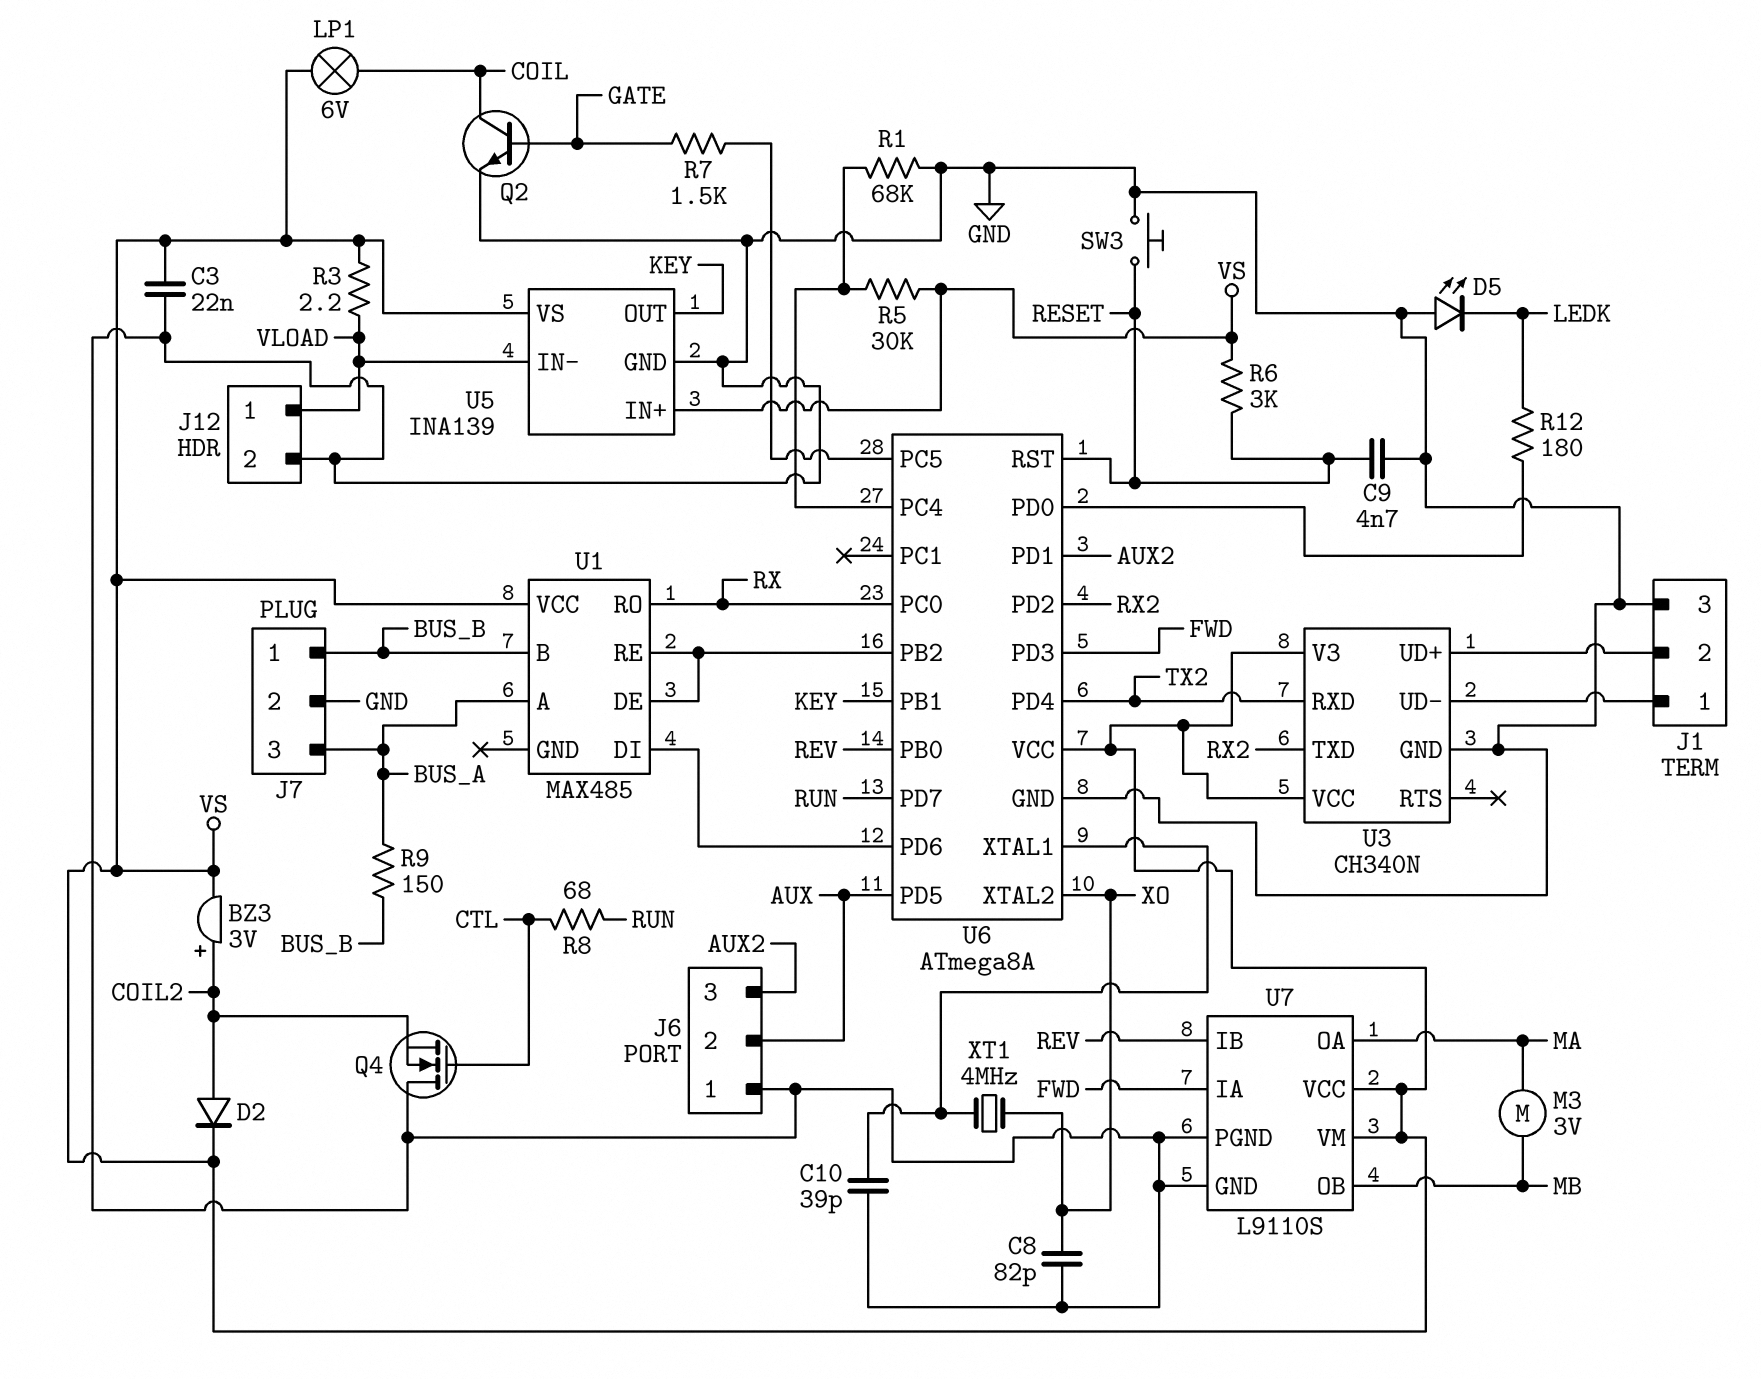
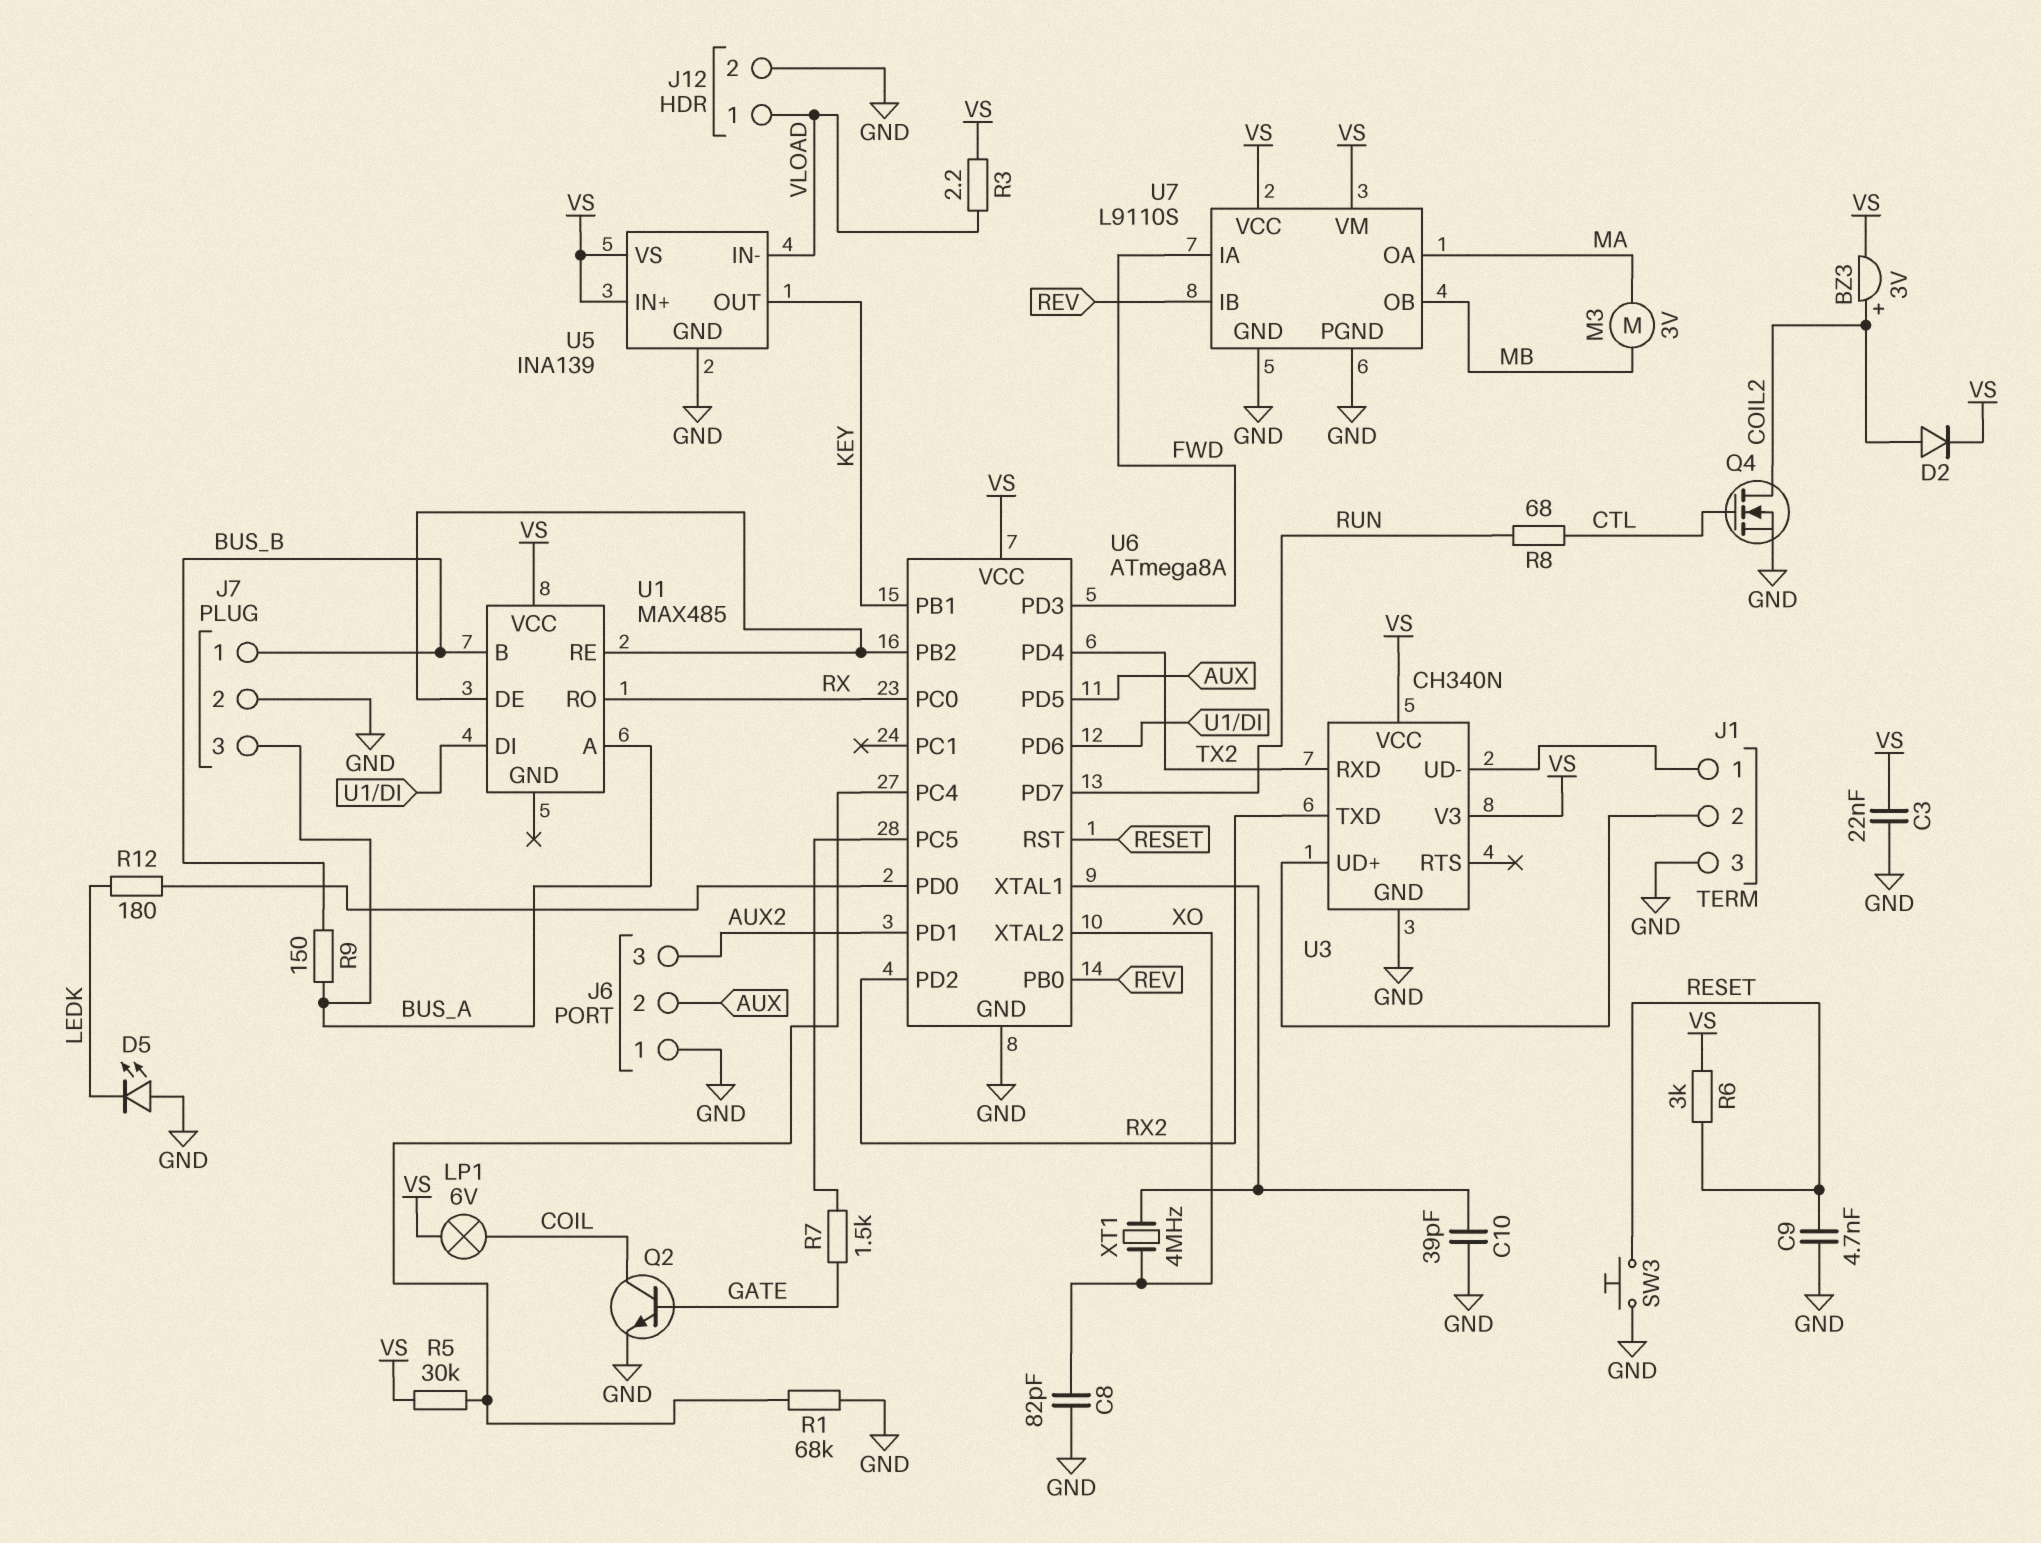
Q4: NMOS (G CTL, D GND, S COIL2) -> NMOS (G CTL, D COIL2, S GND)

